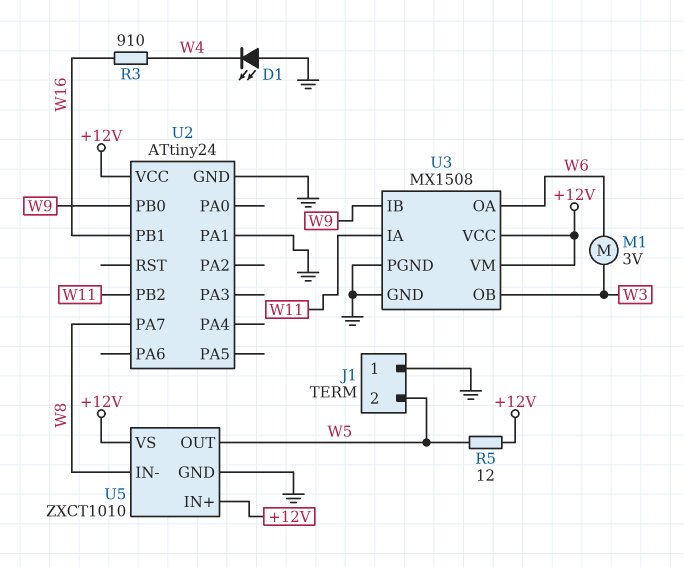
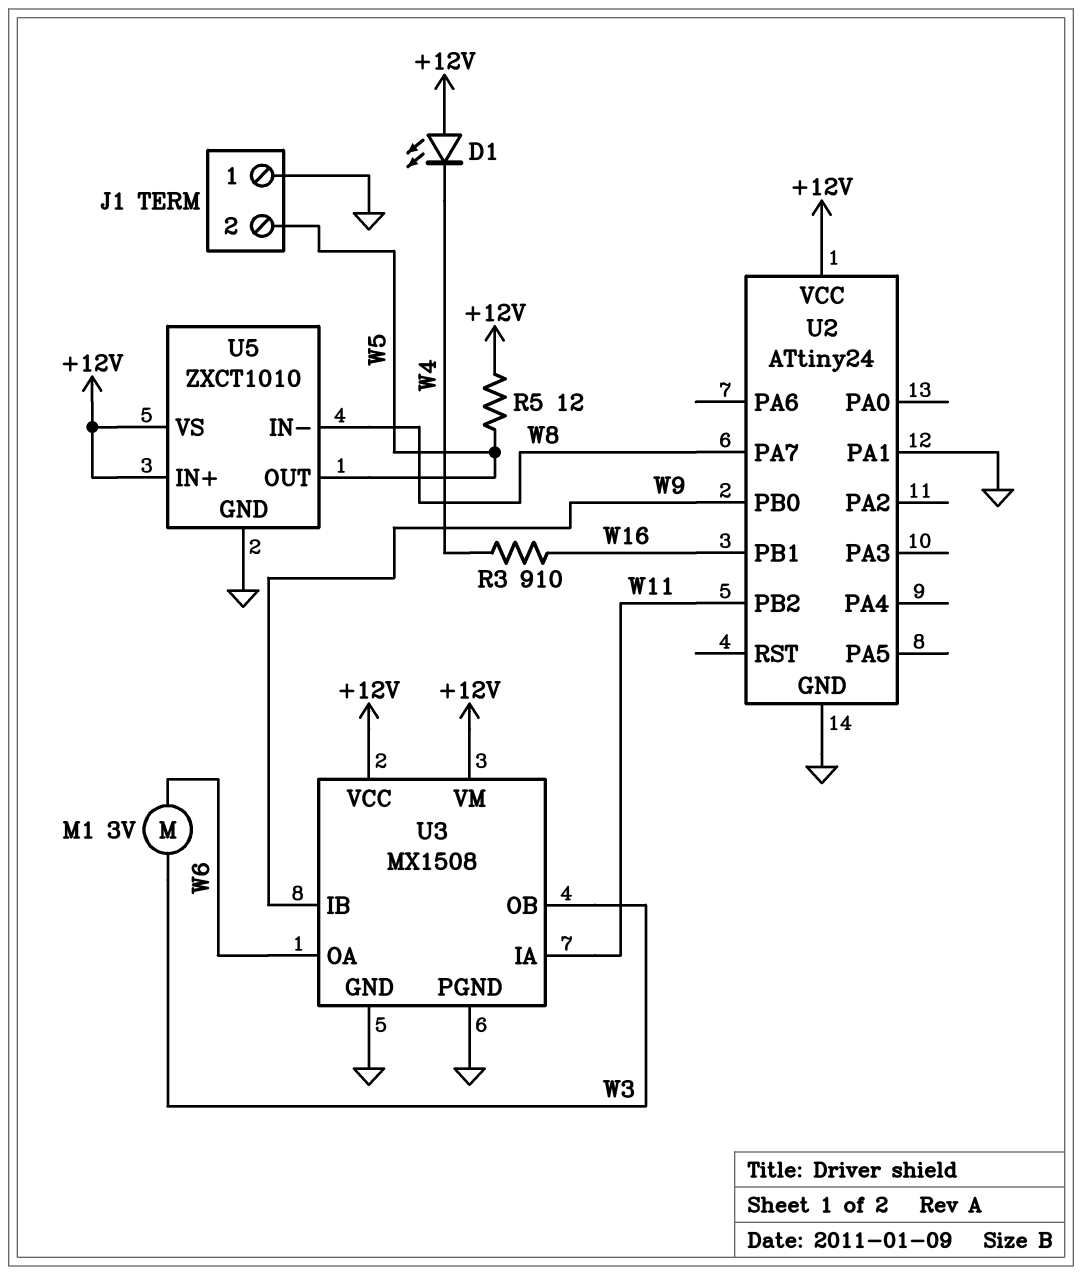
D1: LED (A GND, K W4) -> LED (A +12V, K W4)

